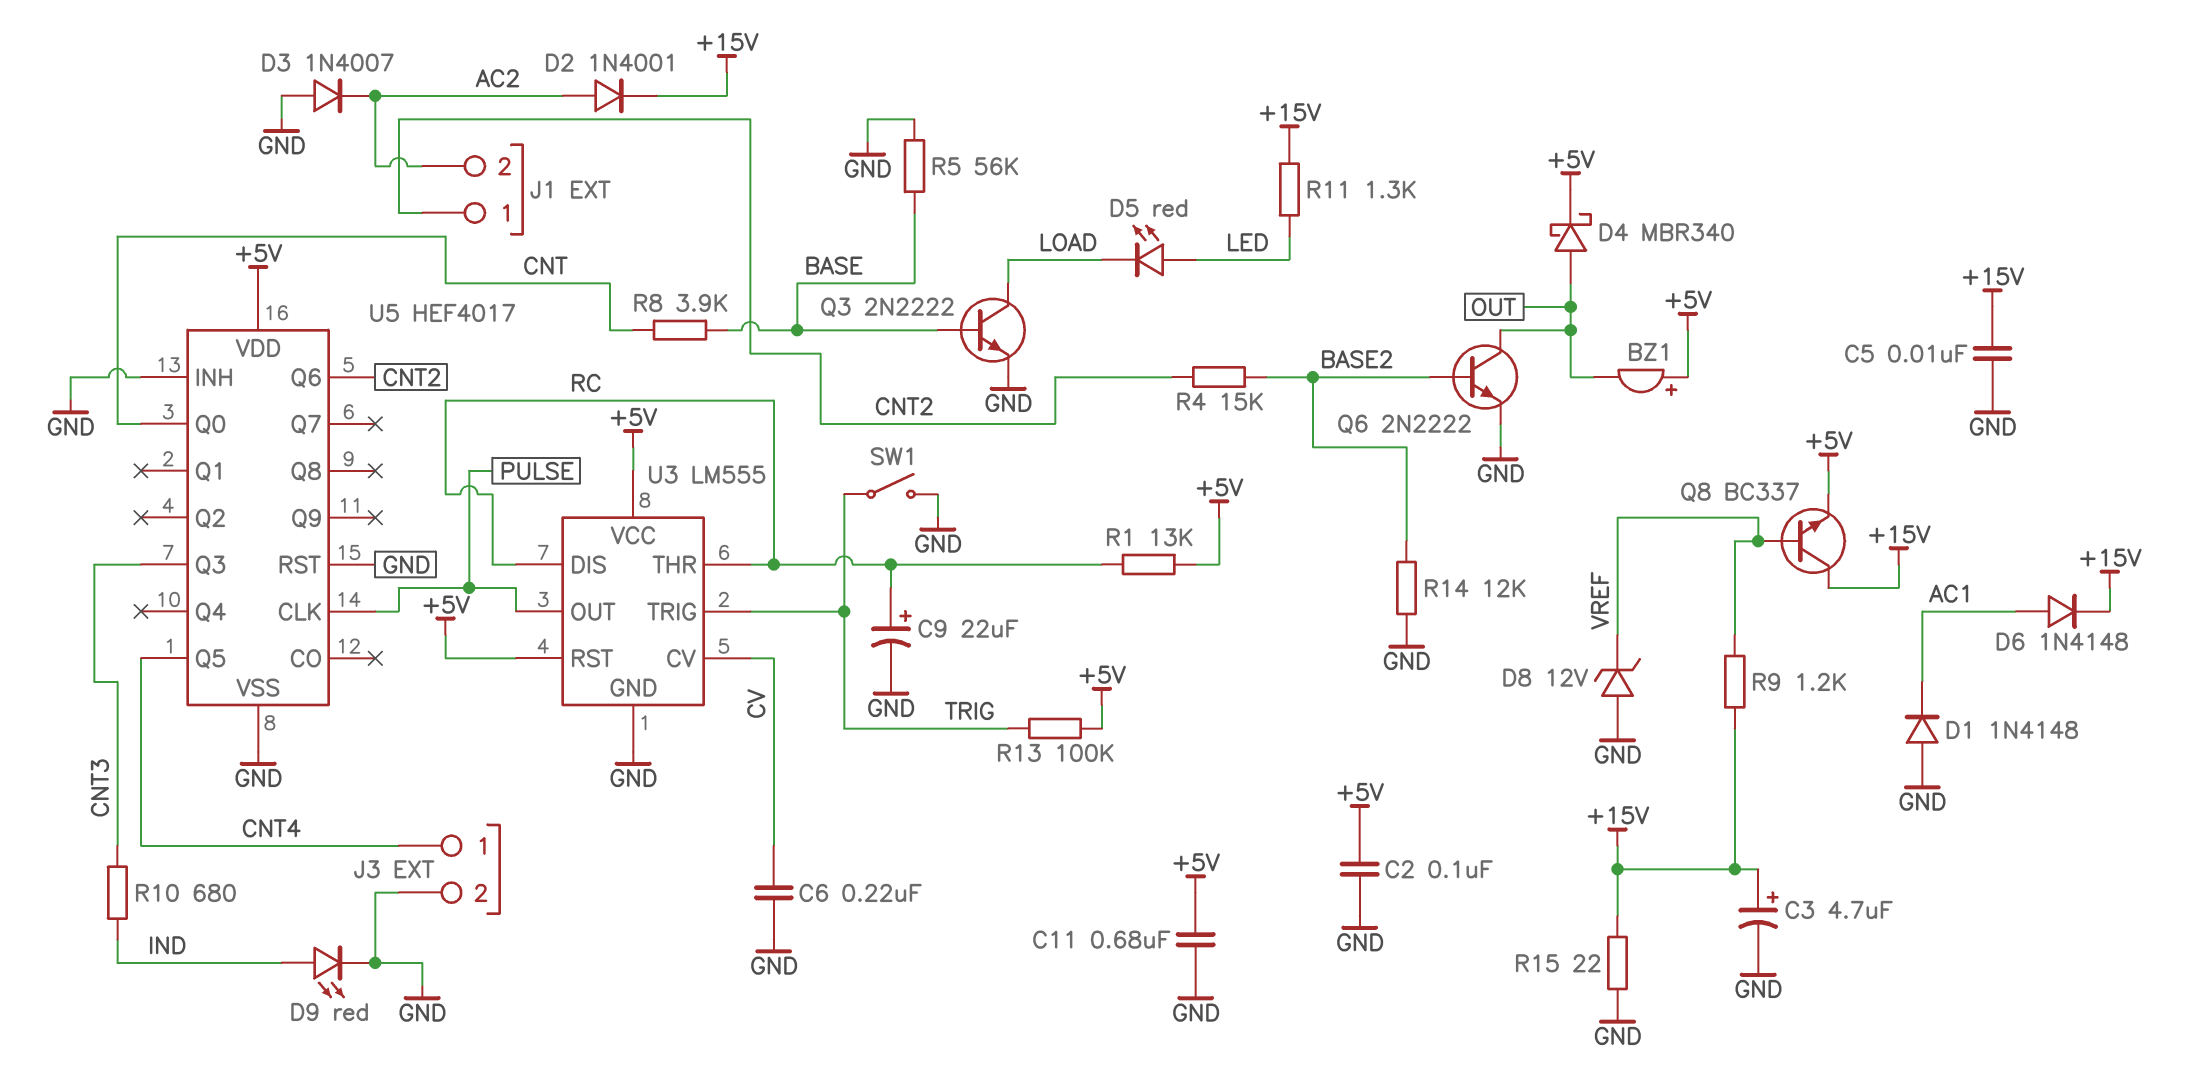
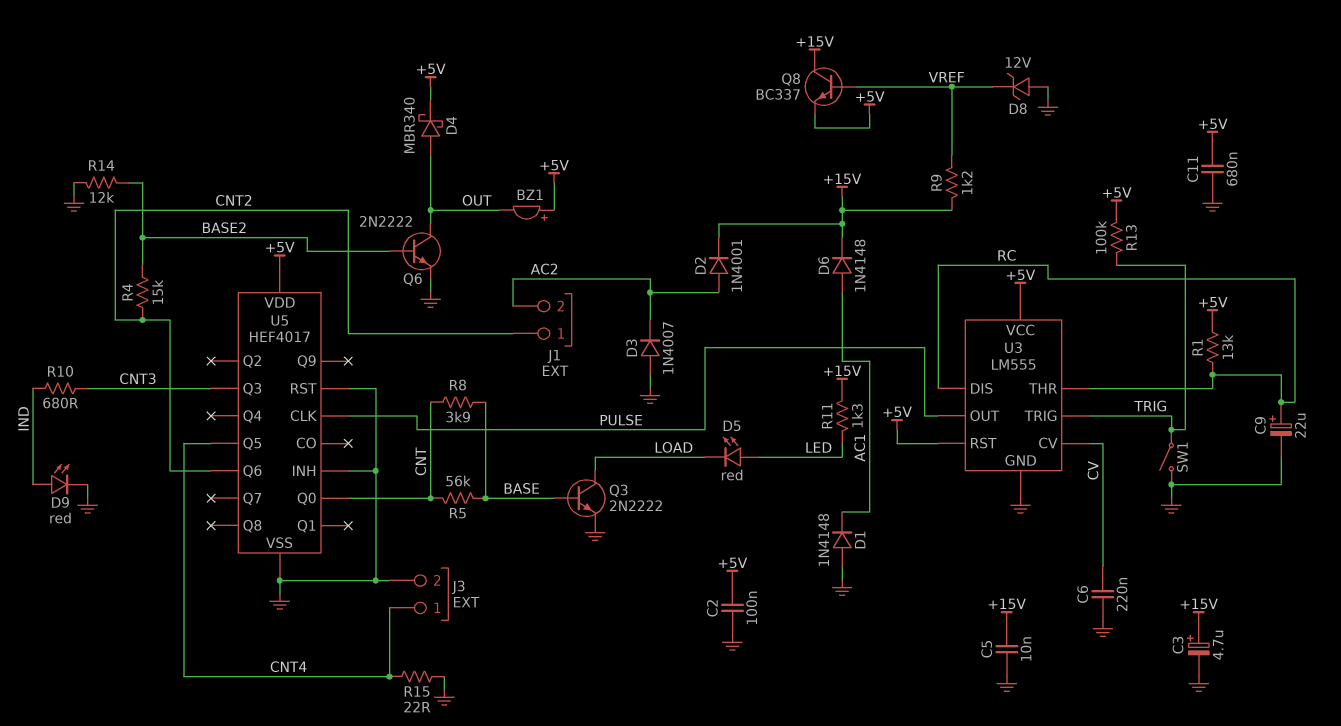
R5: 56k (BASE, GND) -> 56k (BASE, CNT)
R15: 22 (+15V, GND) -> 22 (CNT4, GND)

